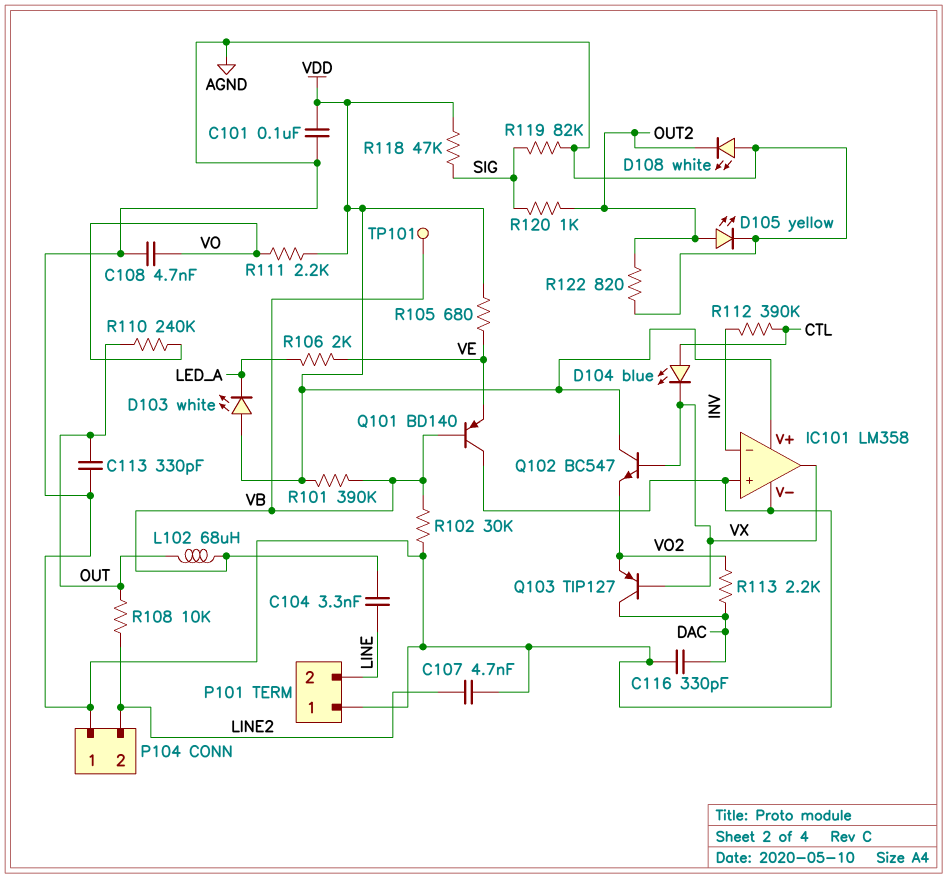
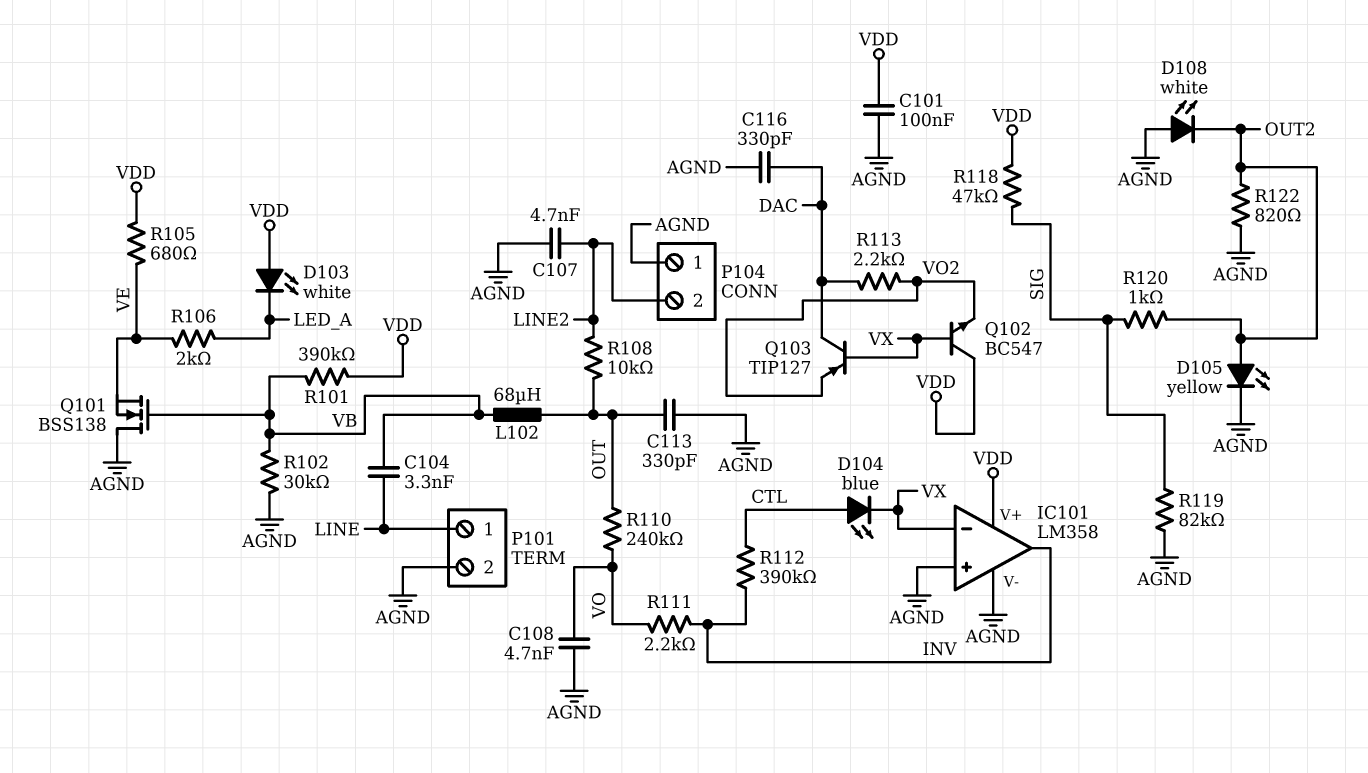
IC101 pin in-: INV -> VX
IC101 pin out: VX -> INV
P101 pin 1: AGND -> LINE
P101 pin 2: LINE -> AGND
Q101: PNP BD140 (B VB, C AGND, E VE) -> NMOS BSS138 (G VB, D AGND, S VE)
R111: 2.2k (VDD, VO) -> 2.2k (INV, VO)
TP101: test point (VB) -> none

